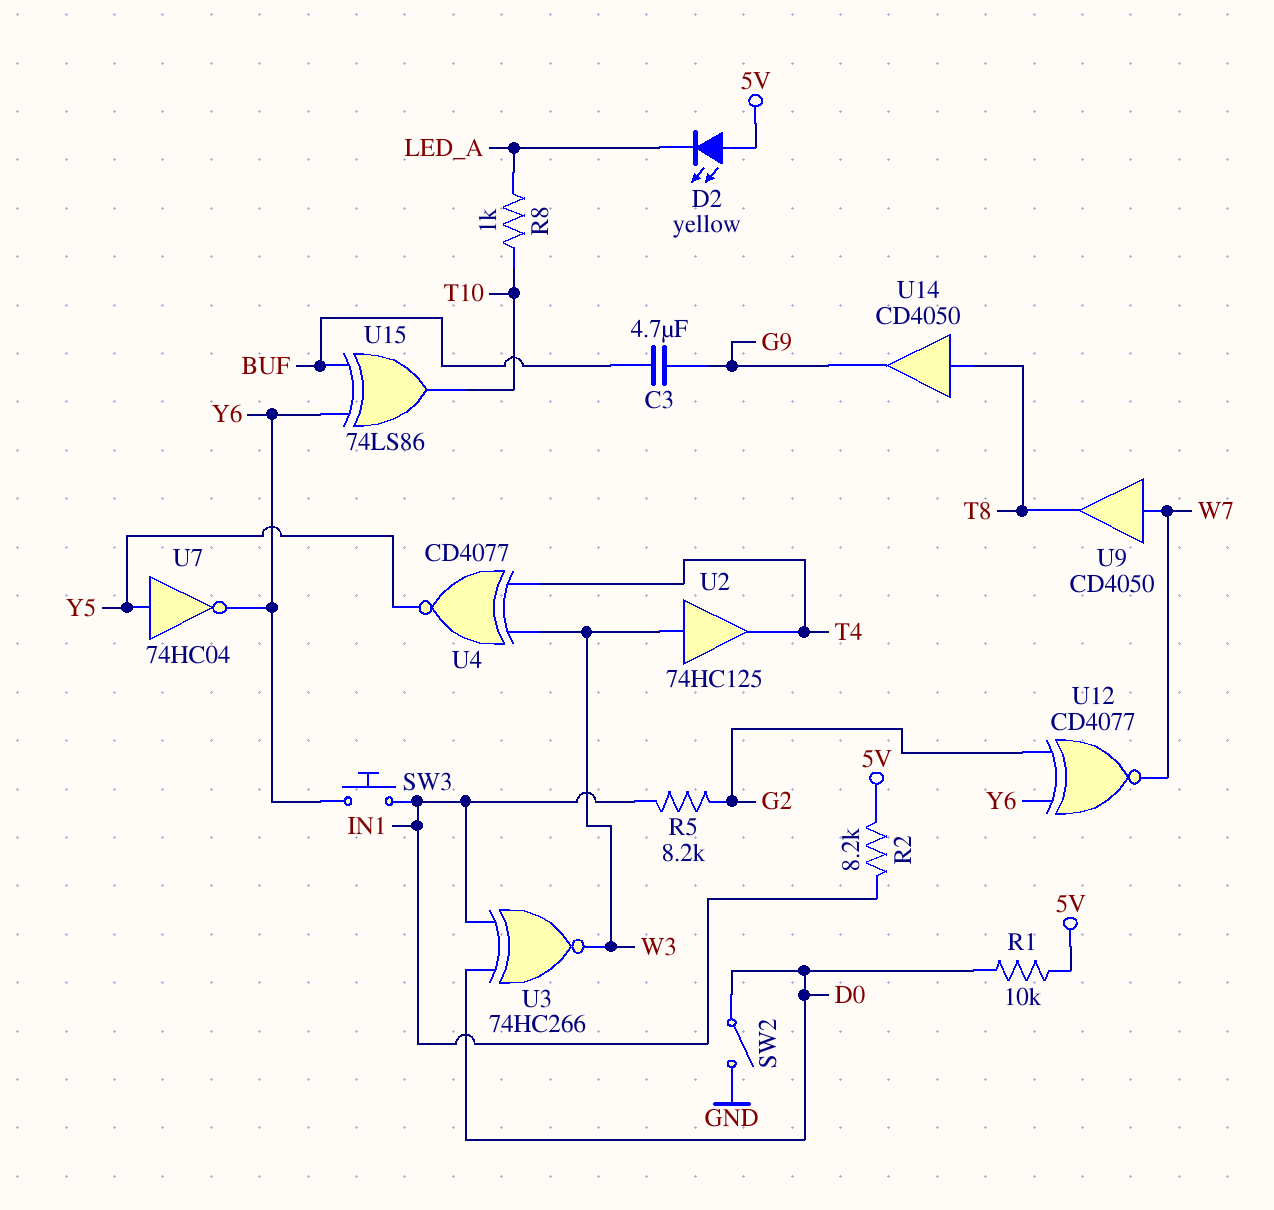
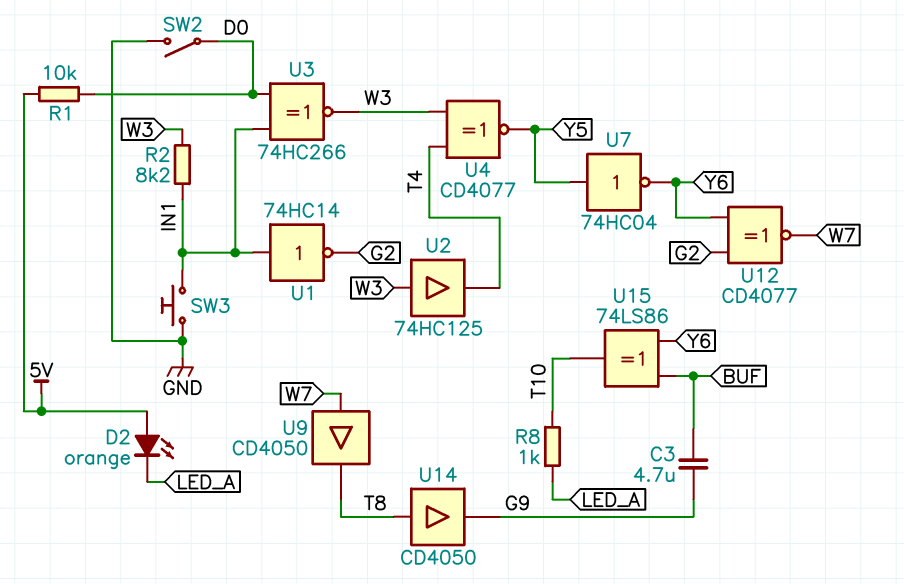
D2: LED yellow (A 5V, K LED_A) -> LED orange (A 5V, K LED_A)
R2: 8.2k (5V, IN1) -> 8.2k (IN1, W3)
R5: 8.2k (G2, IN1) -> none
SW3: button (IN1, Y6) -> button (GND, IN1)
U1: none -> NOT 74HC14 (in IN1, out G2)

